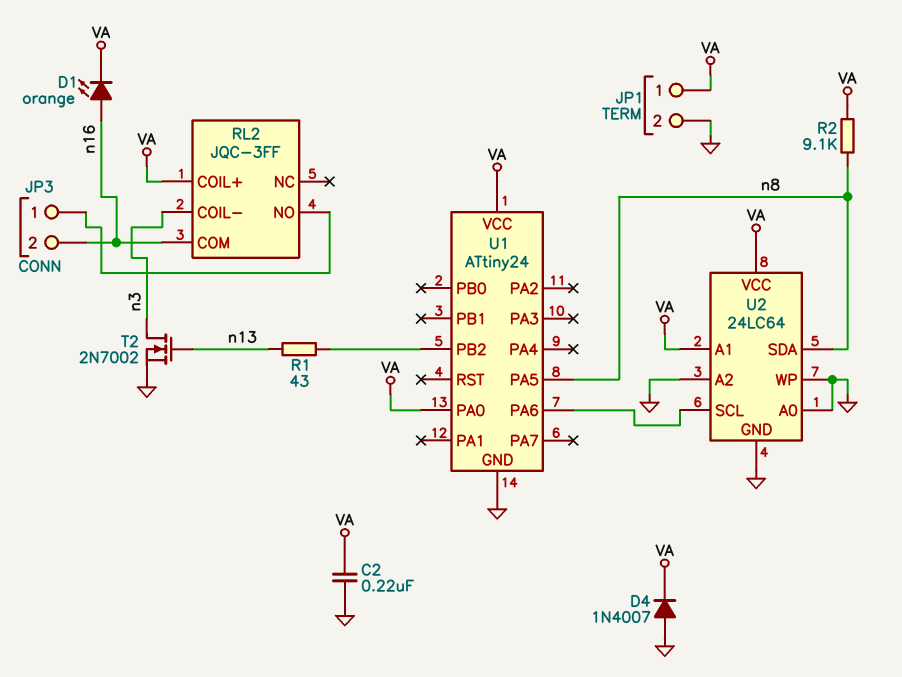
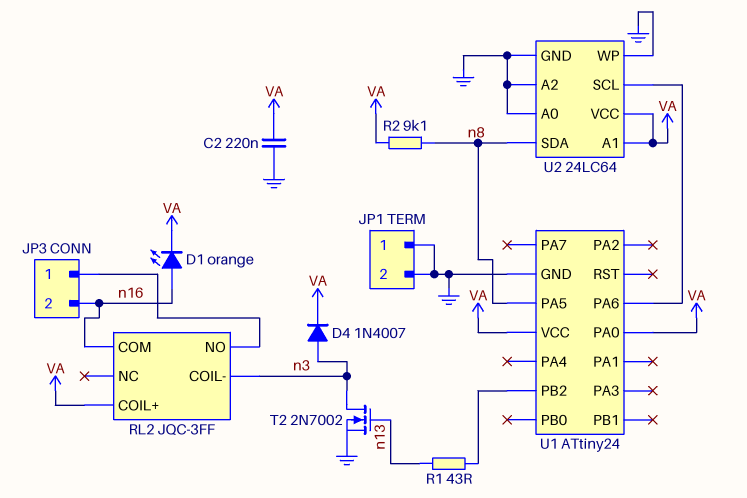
D4: diode 1N4007 (A GND, K VA) -> diode 1N4007 (A n3, K VA)
JP1 pin 1: VA -> GND

